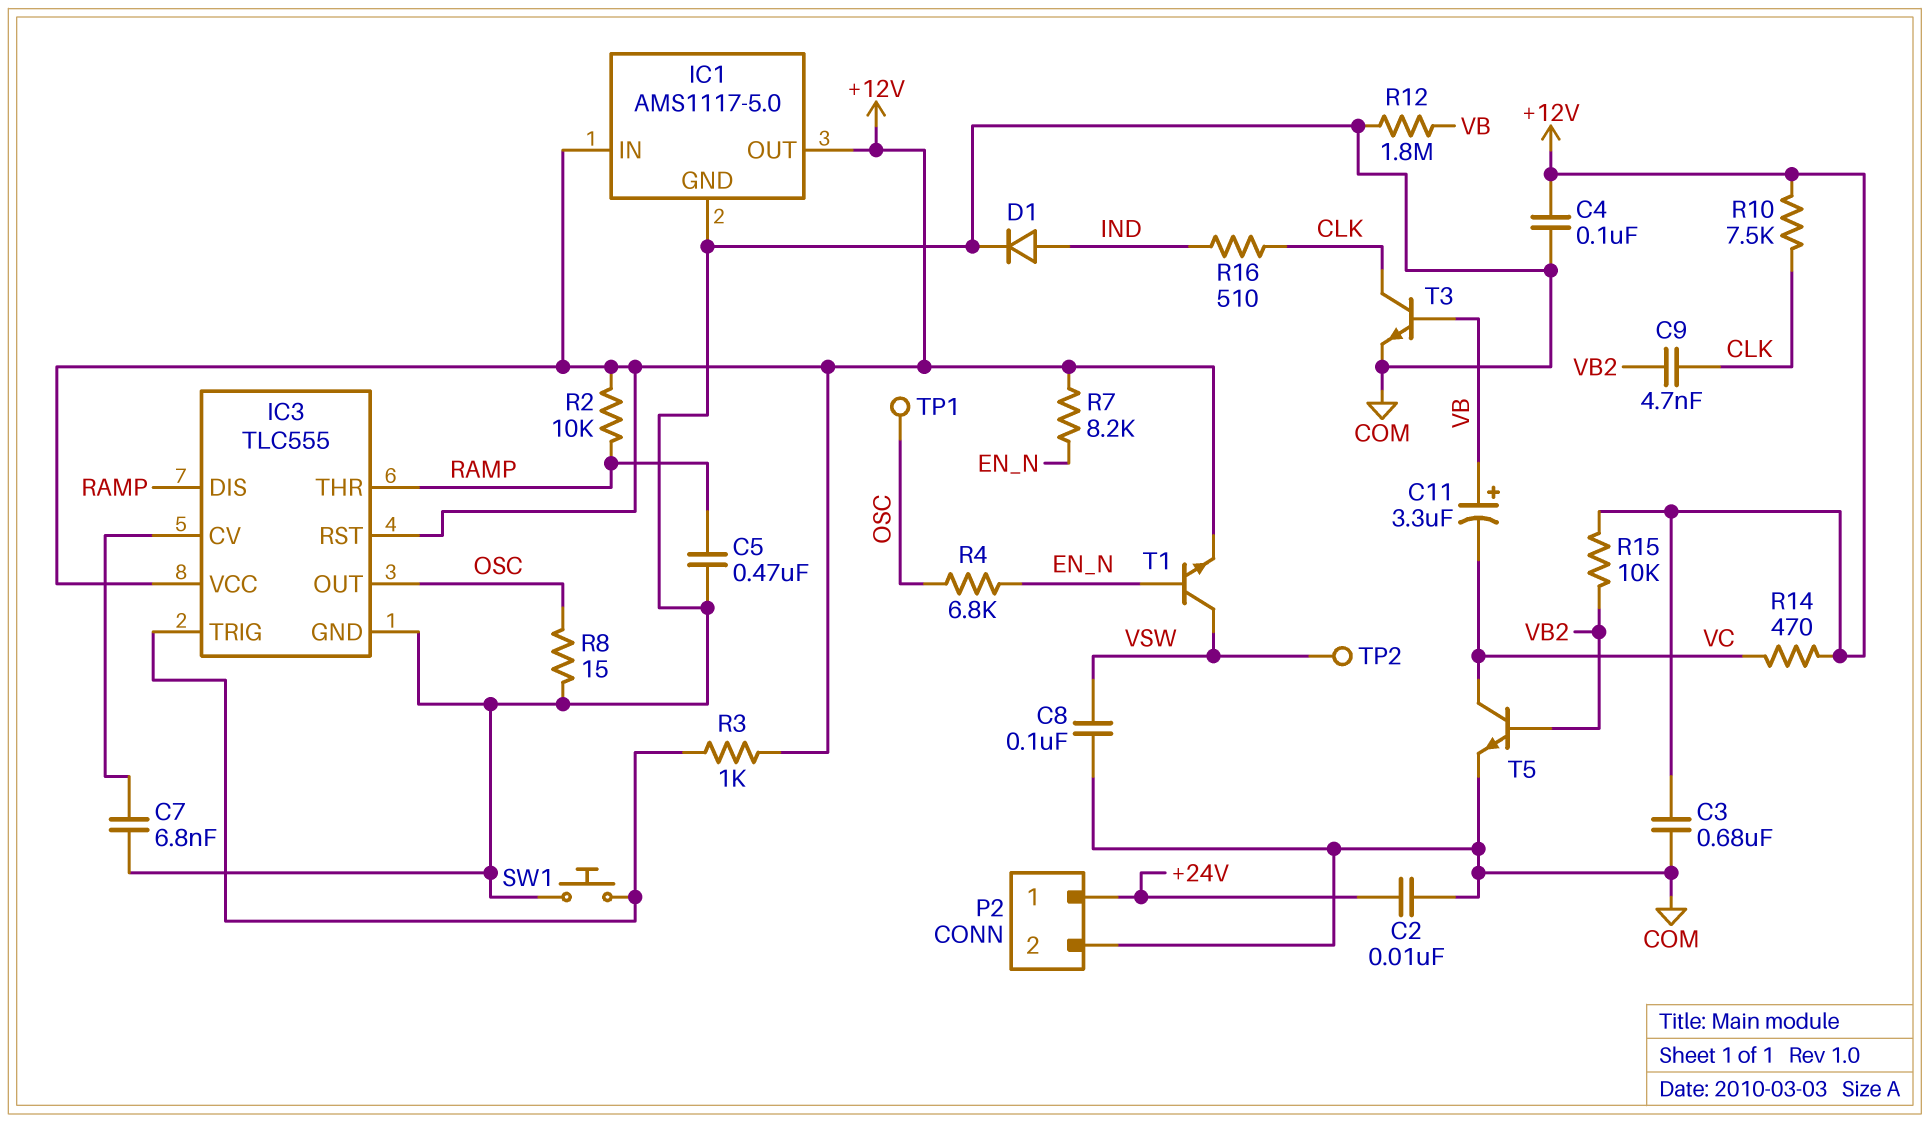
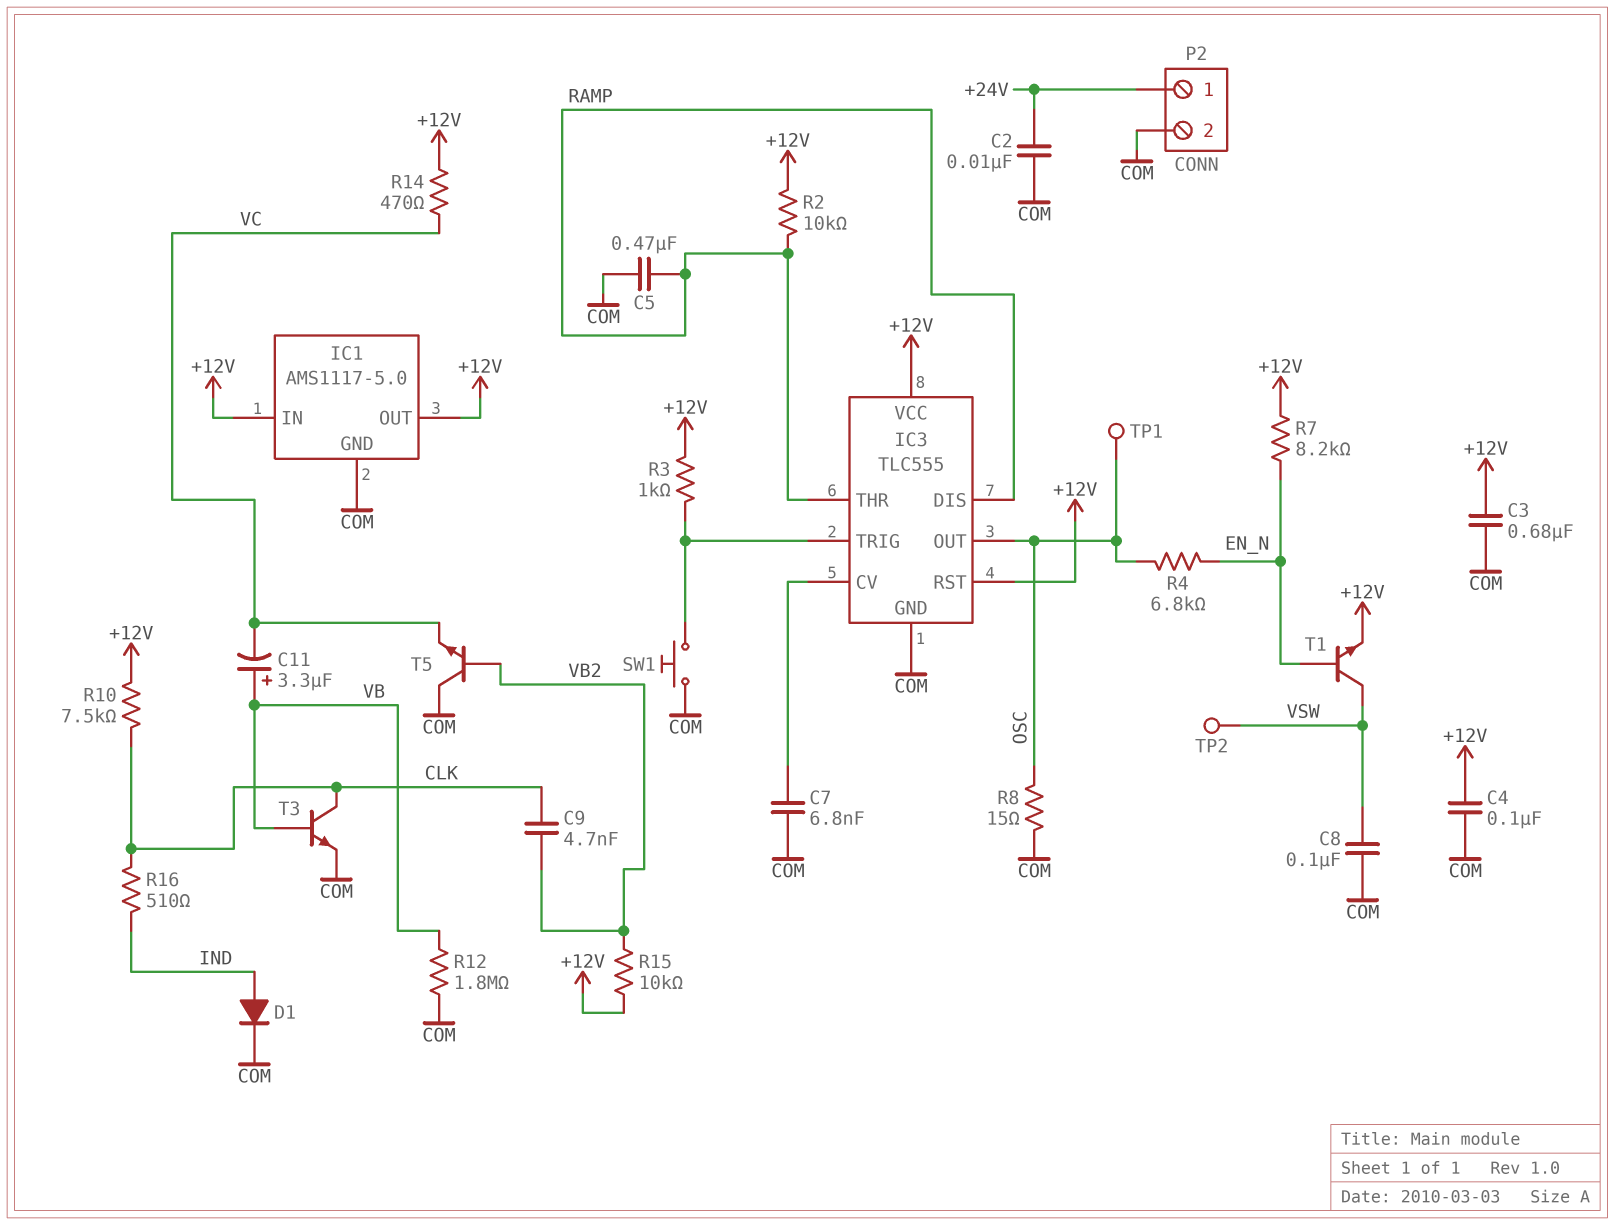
T5: NPN (B VB2, C VC, E COM) -> NPN (B VB2, C COM, E VC)

